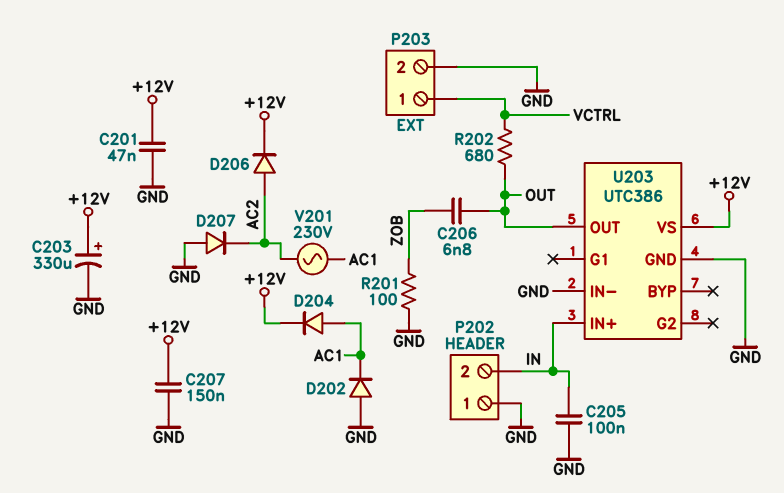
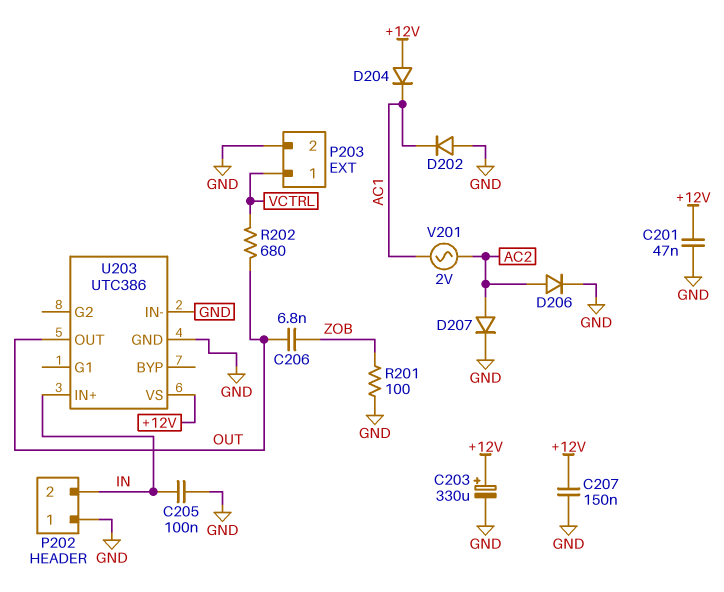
D204: diode (A AC1, K +12V) -> diode (A +12V, K AC1)
D206: diode (A AC2, K +12V) -> diode (A AC2, K GND)
D207: diode (A GND, K AC2) -> diode (A AC2, K GND)
V201: AC 230V (AC1, AC2) -> AC 2V (AC1, AC2)

